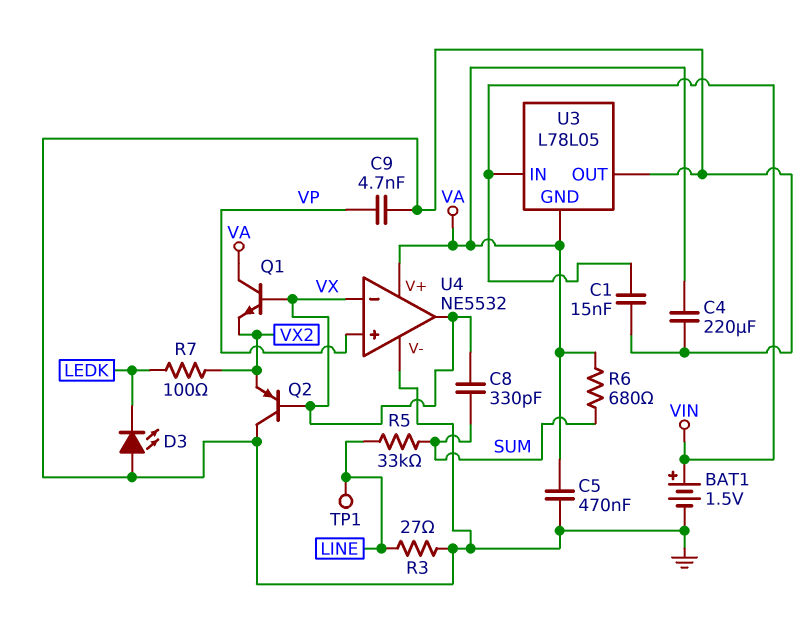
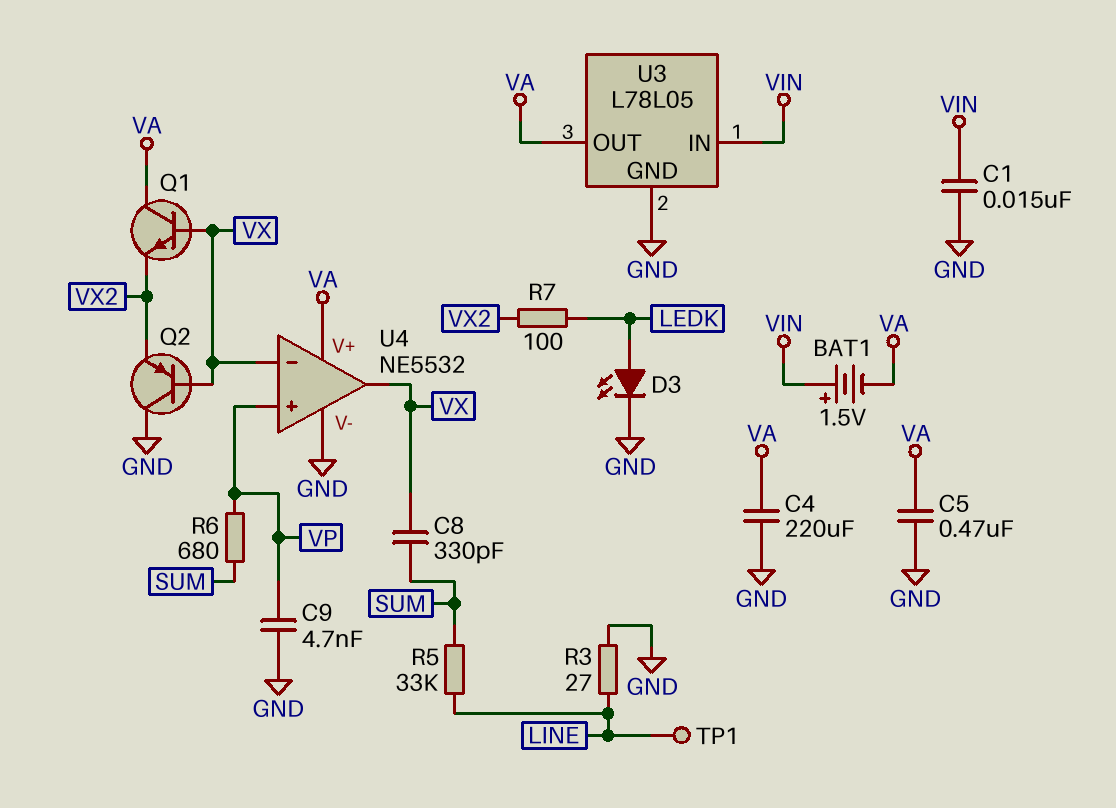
BAT1: 1.5V (plus VIN, minus GND) -> 1.5V (plus VIN, minus VA)
D3: LED (A GND, K LEDK) -> LED (A LEDK, K GND)
R6: 680 (SUM, VA) -> 680 (SUM, VP)
U3 pin GND: VA -> GND
U3 pin OUT: GND -> VA

